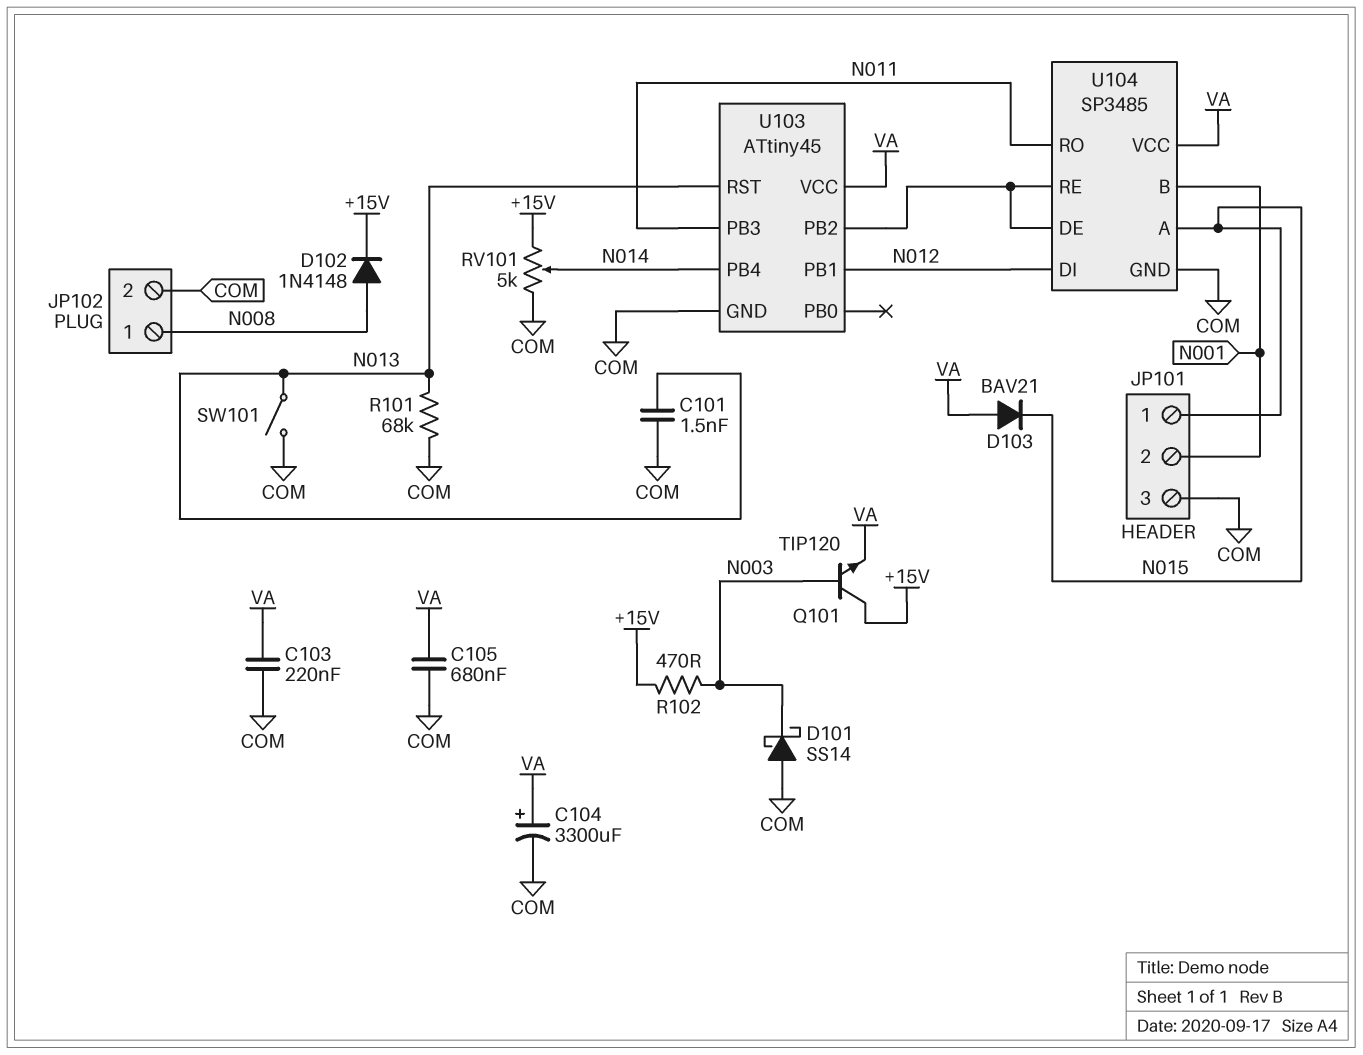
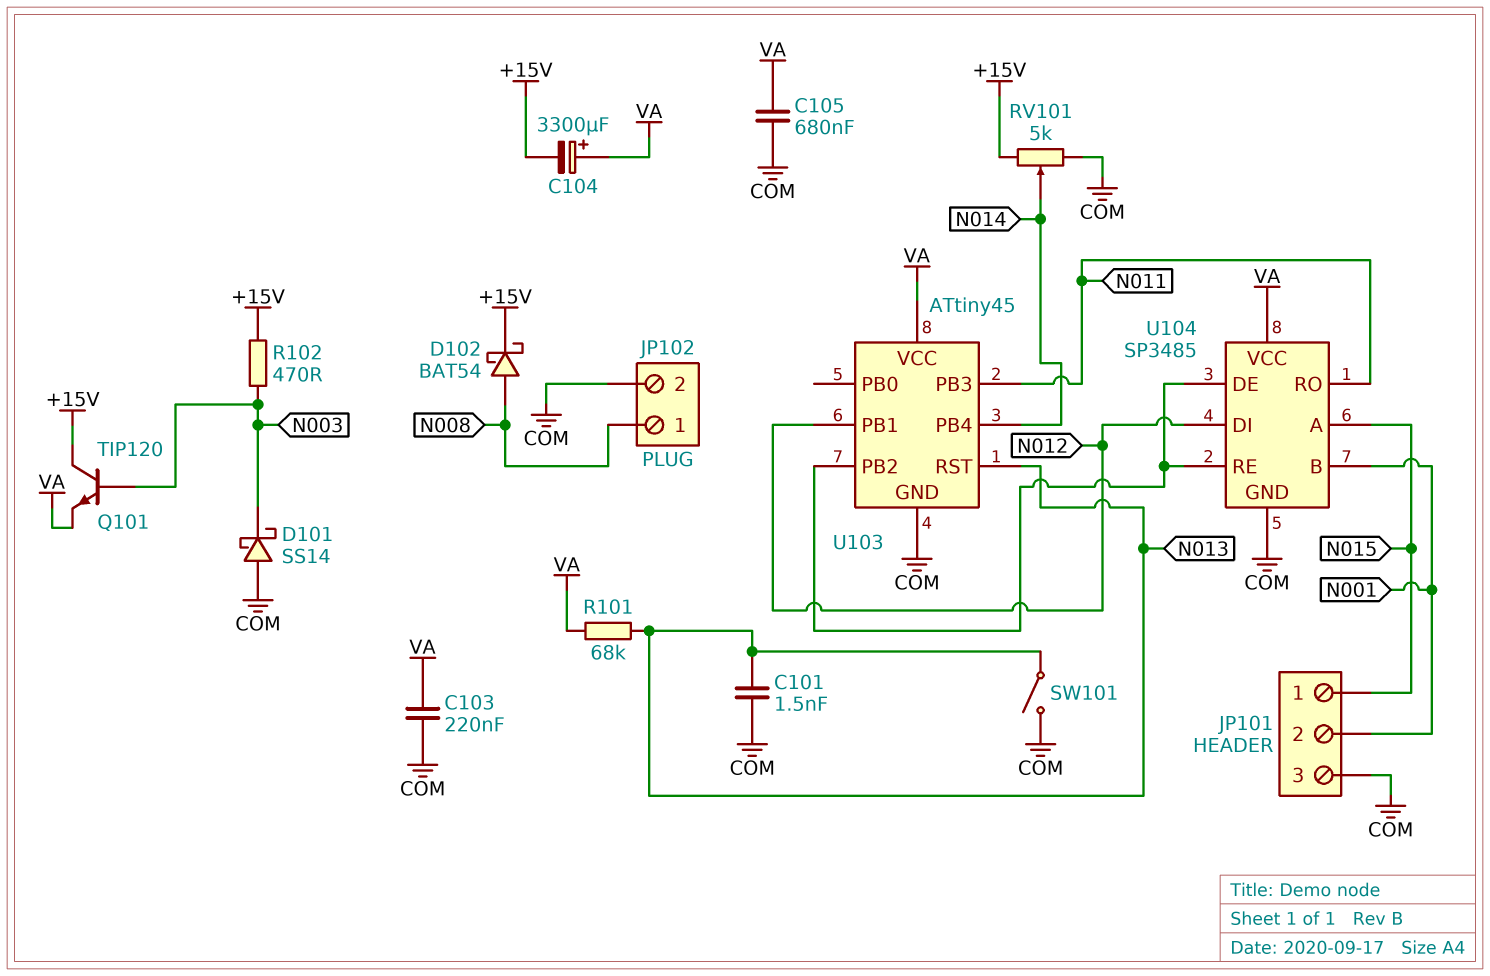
C104: 3300uF (plus VA, minus COM) -> 3300uF (plus VA, minus +15V)
D102: diode 1N4148 (A N008, K +15V) -> schottky BAT54 (A N008, K +15V)
D103: diode BAV21 (A VA, K N015) -> none
R101: 68k (COM, N013) -> 68k (N013, VA)

